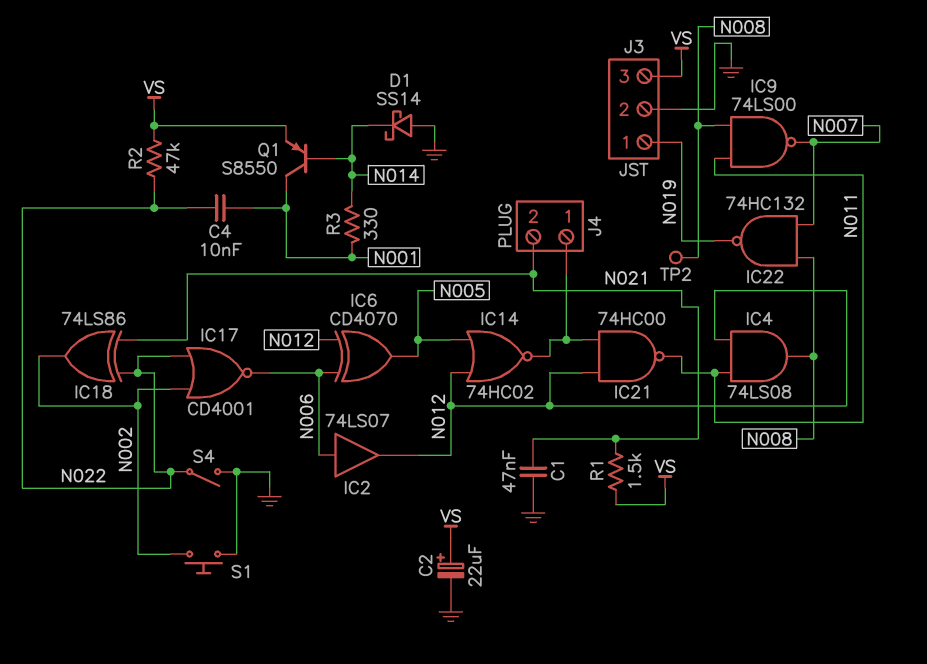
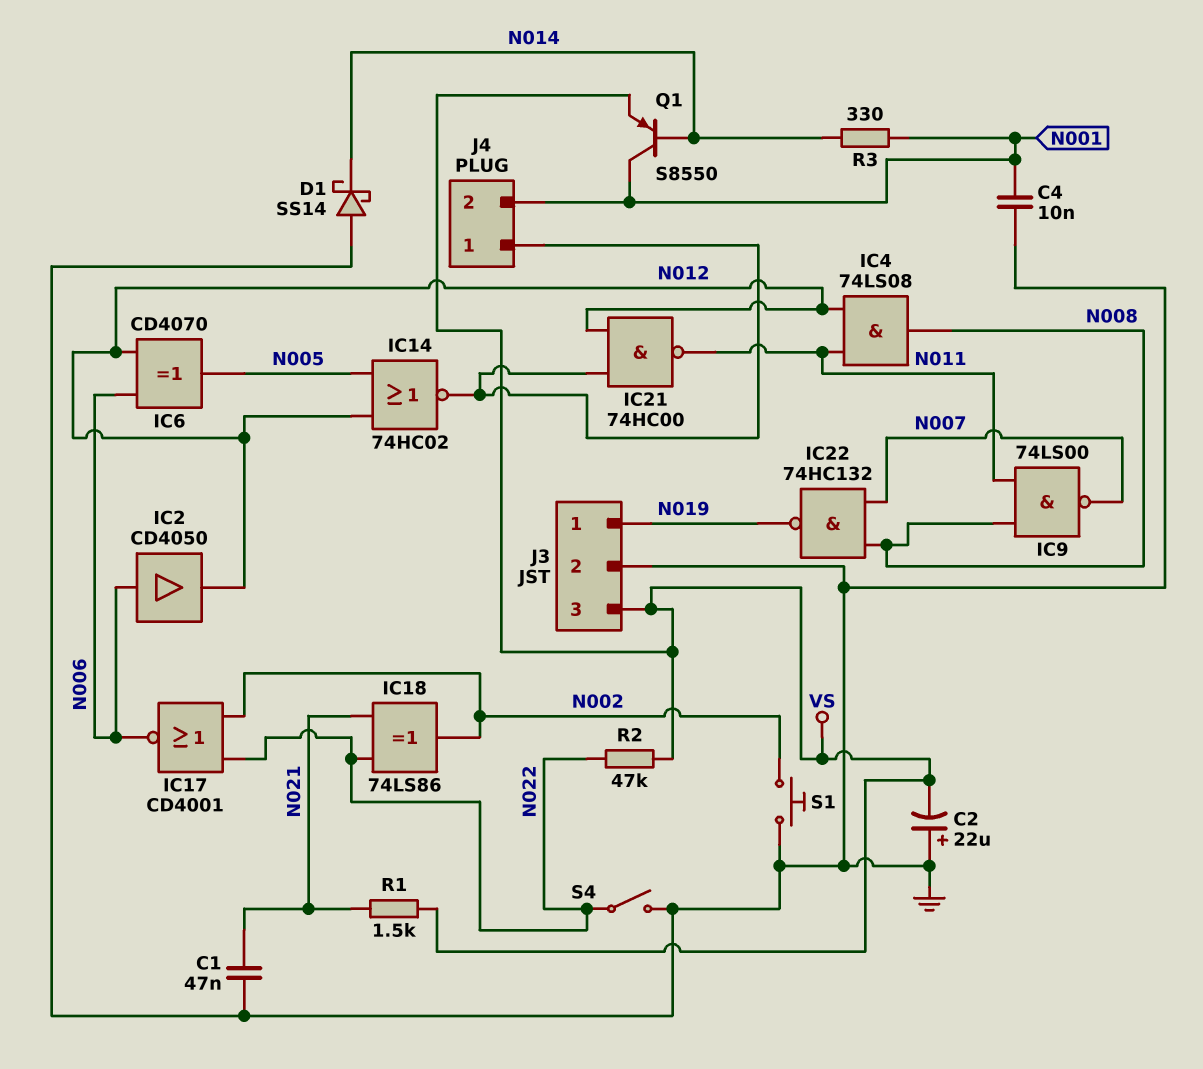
C2: 22uF (plus VS, minus GND) -> 22uF (plus GND, minus VS)
C4: 10nF (N001, N022) -> 10nF (GND, N001)
IC2: buffer 74LS07 (in N006, out N012) -> buffer CD4050 (in N006, out N012)
J4 pin 2: N021 -> N001
TP2: test point (N008) -> none

